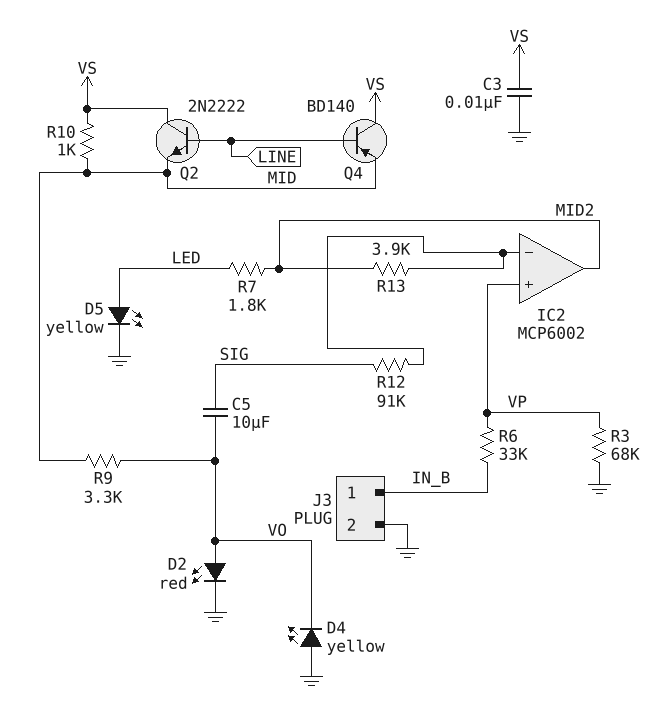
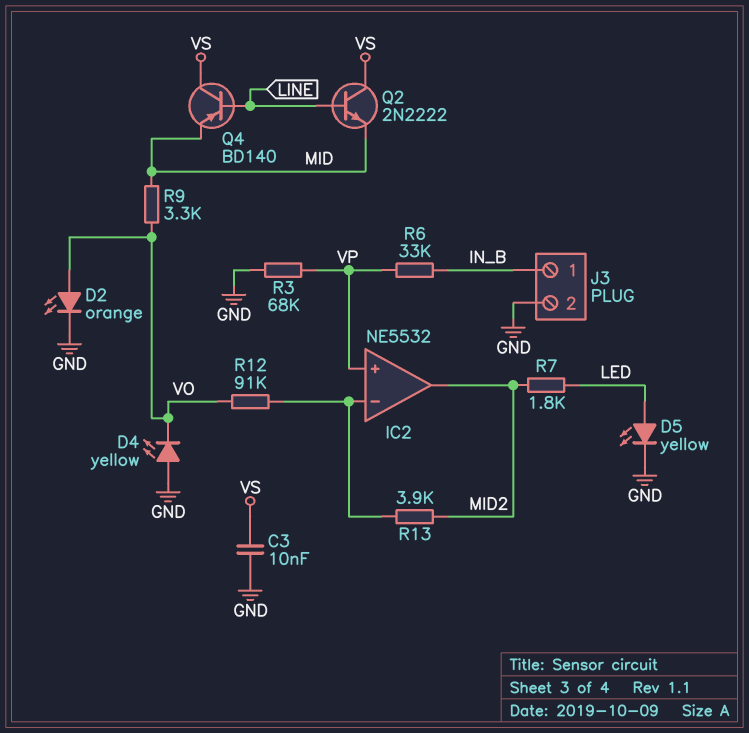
C5: 10uF (SIG, VO) -> none
D2: LED red (A VO, K GND) -> LED orange (A VO, K GND)
IC2: MCP6002 -> NE5532
R10: 1k (MID, VS) -> none
R12: 91k (IC2/in-, SIG) -> 91k (IC2/in-, VO)

